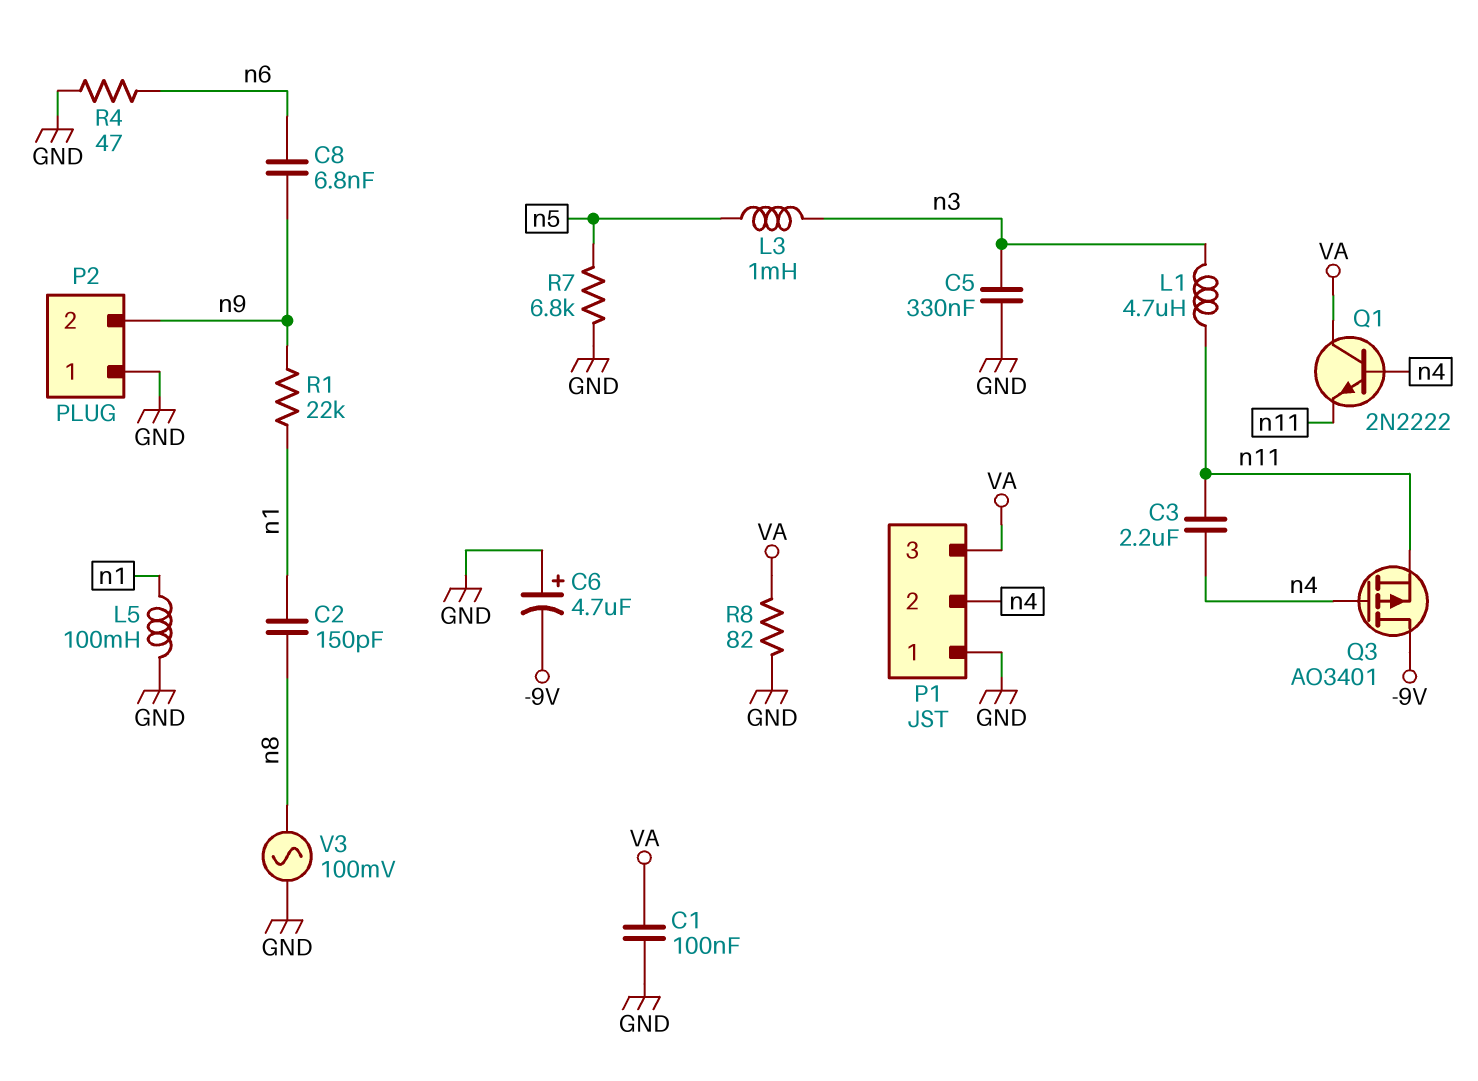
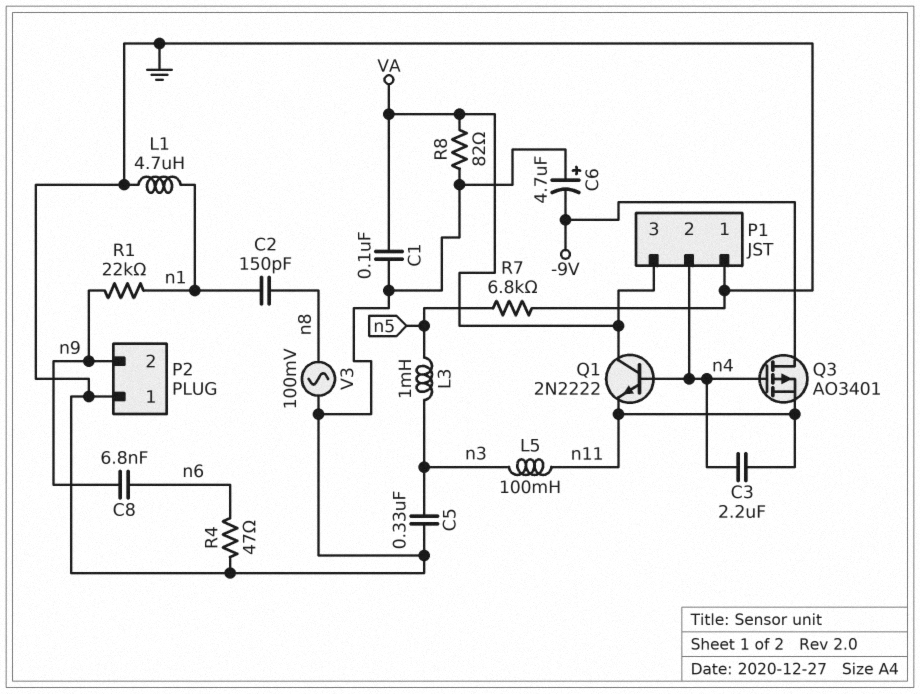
L1: 4.7uH (n3, n11) -> 4.7uH (GND, n1)
L5: 100mH (GND, n1) -> 100mH (n3, n11)

